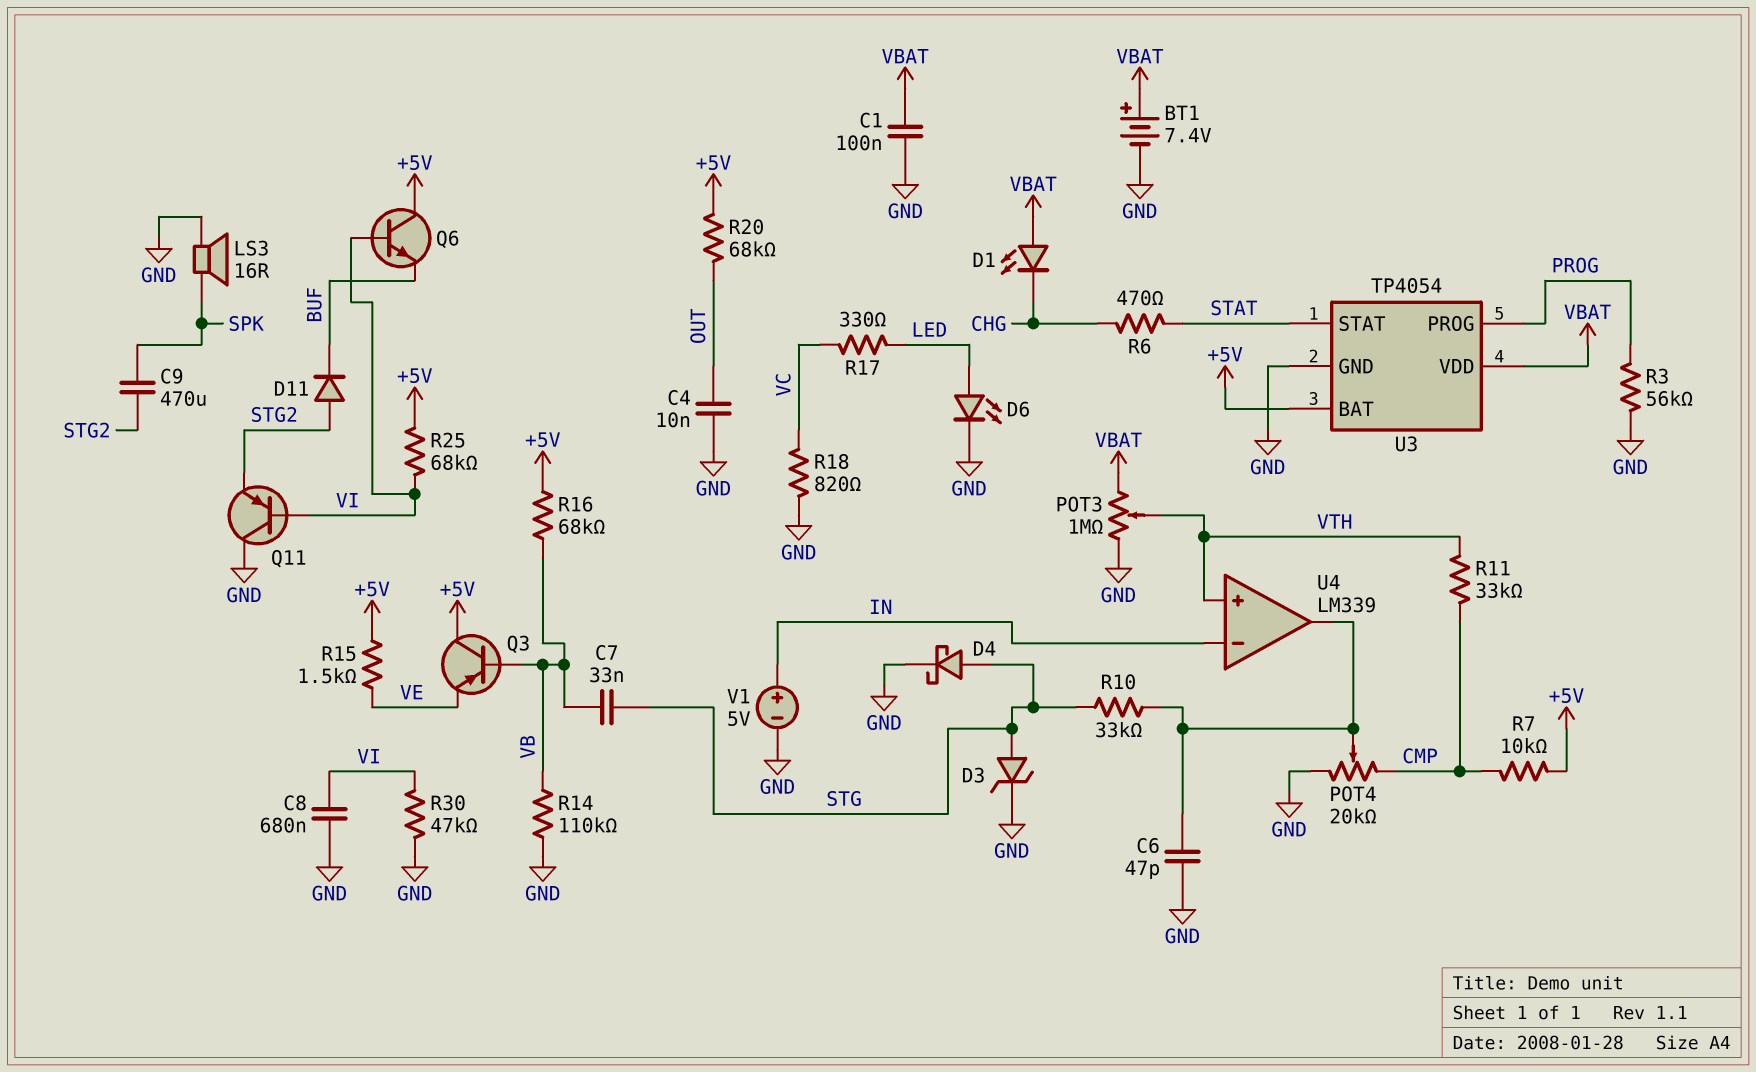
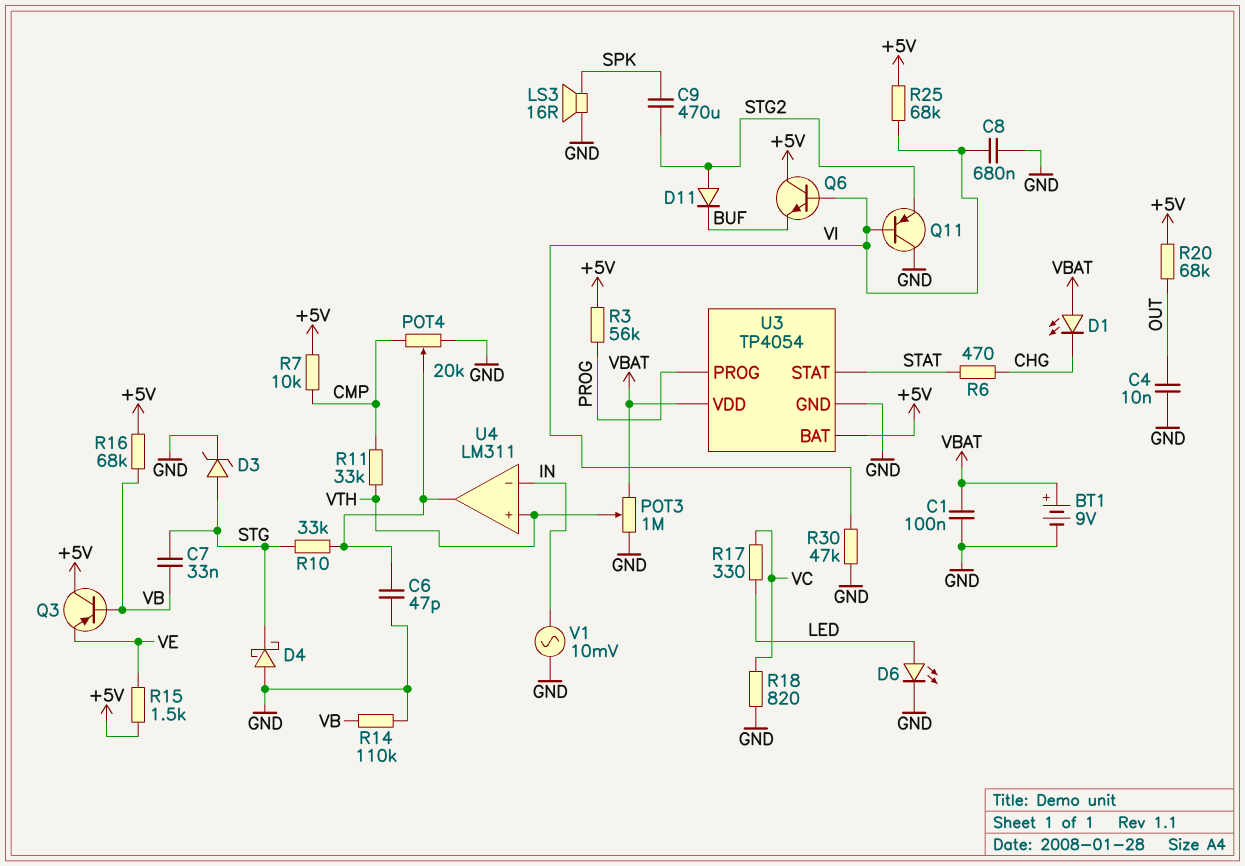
BT1: 7.4V (plus VBAT, minus GND) -> 9V (plus VBAT, minus GND)
D4: schottky (A STG, K GND) -> schottky (A GND, K STG)
R3: 56k (GND, PROG) -> 56k (+5V, PROG)
U4: LM339 -> LM311
V1: 5V (plus IN, minus GND) -> AC 10mV (GND, IN)

